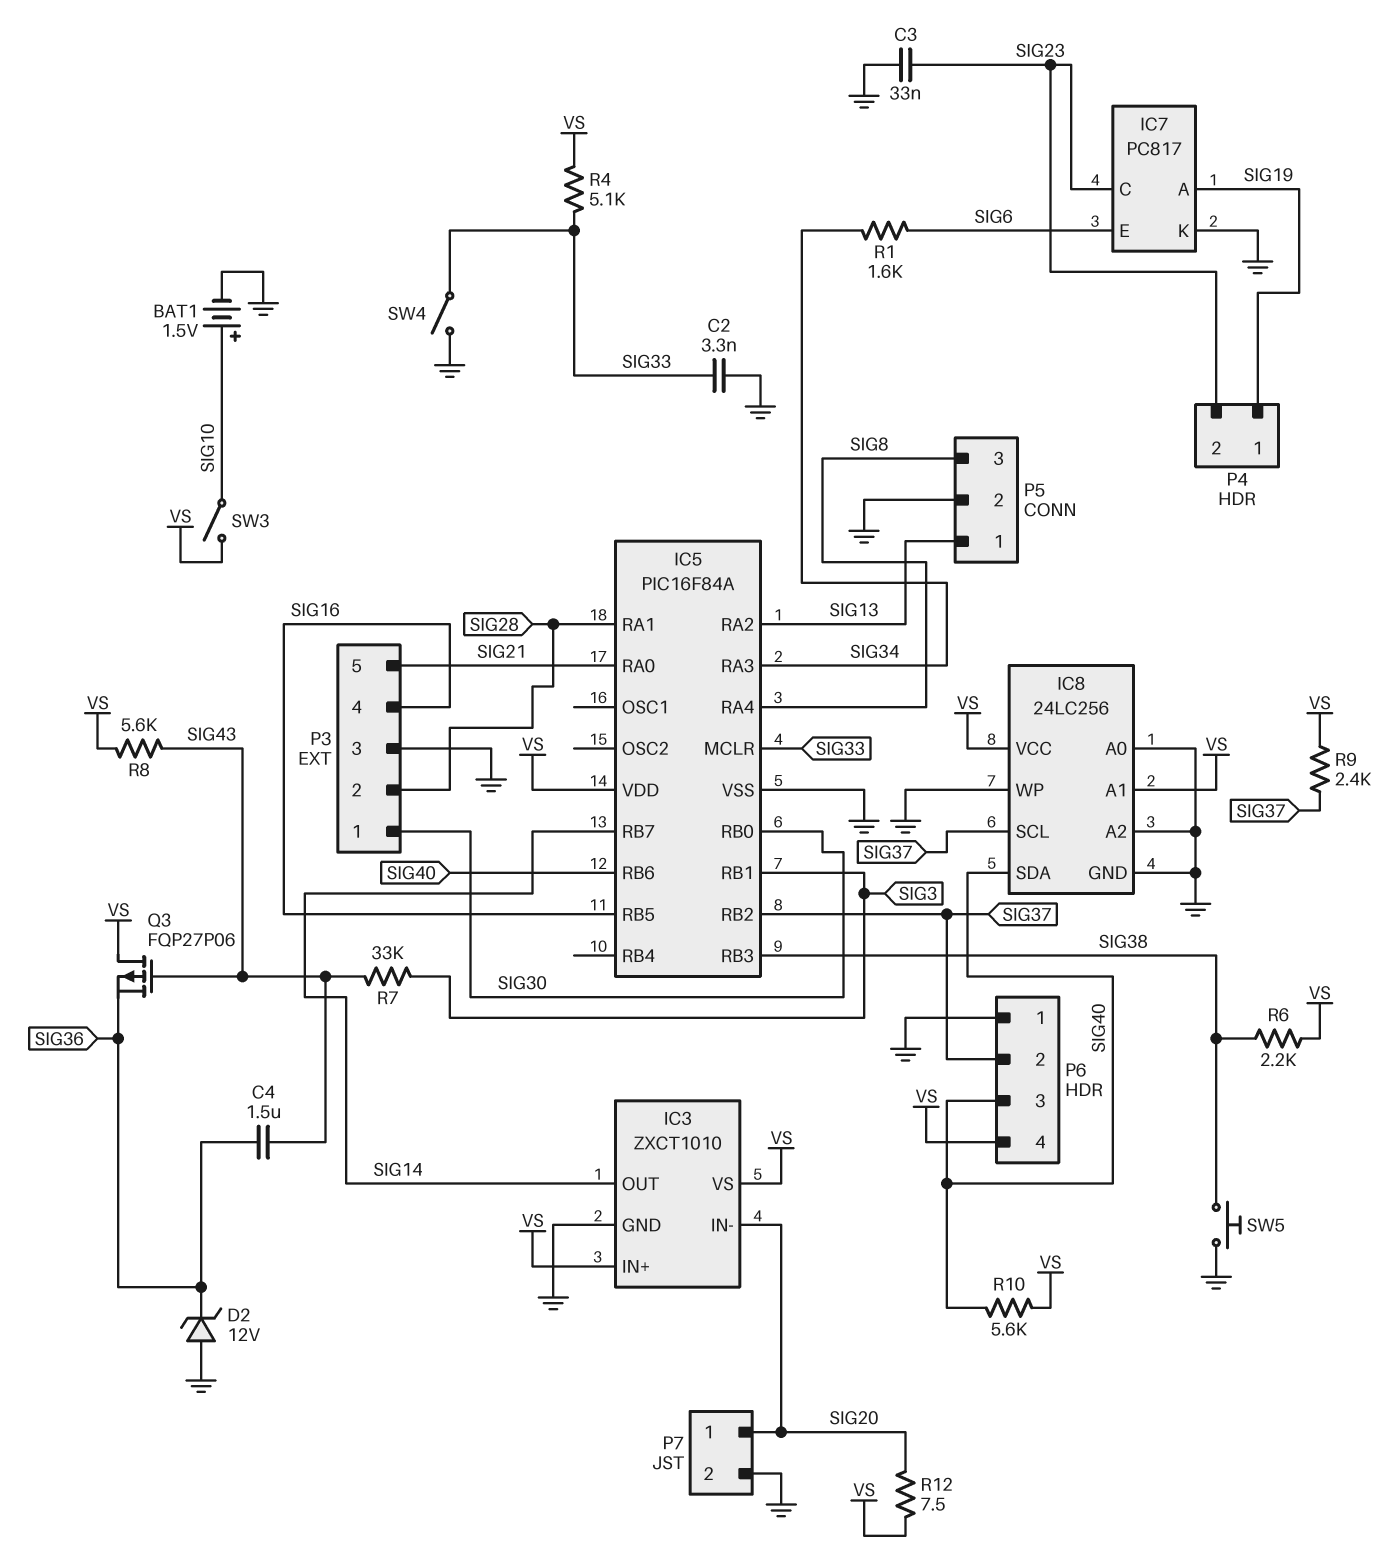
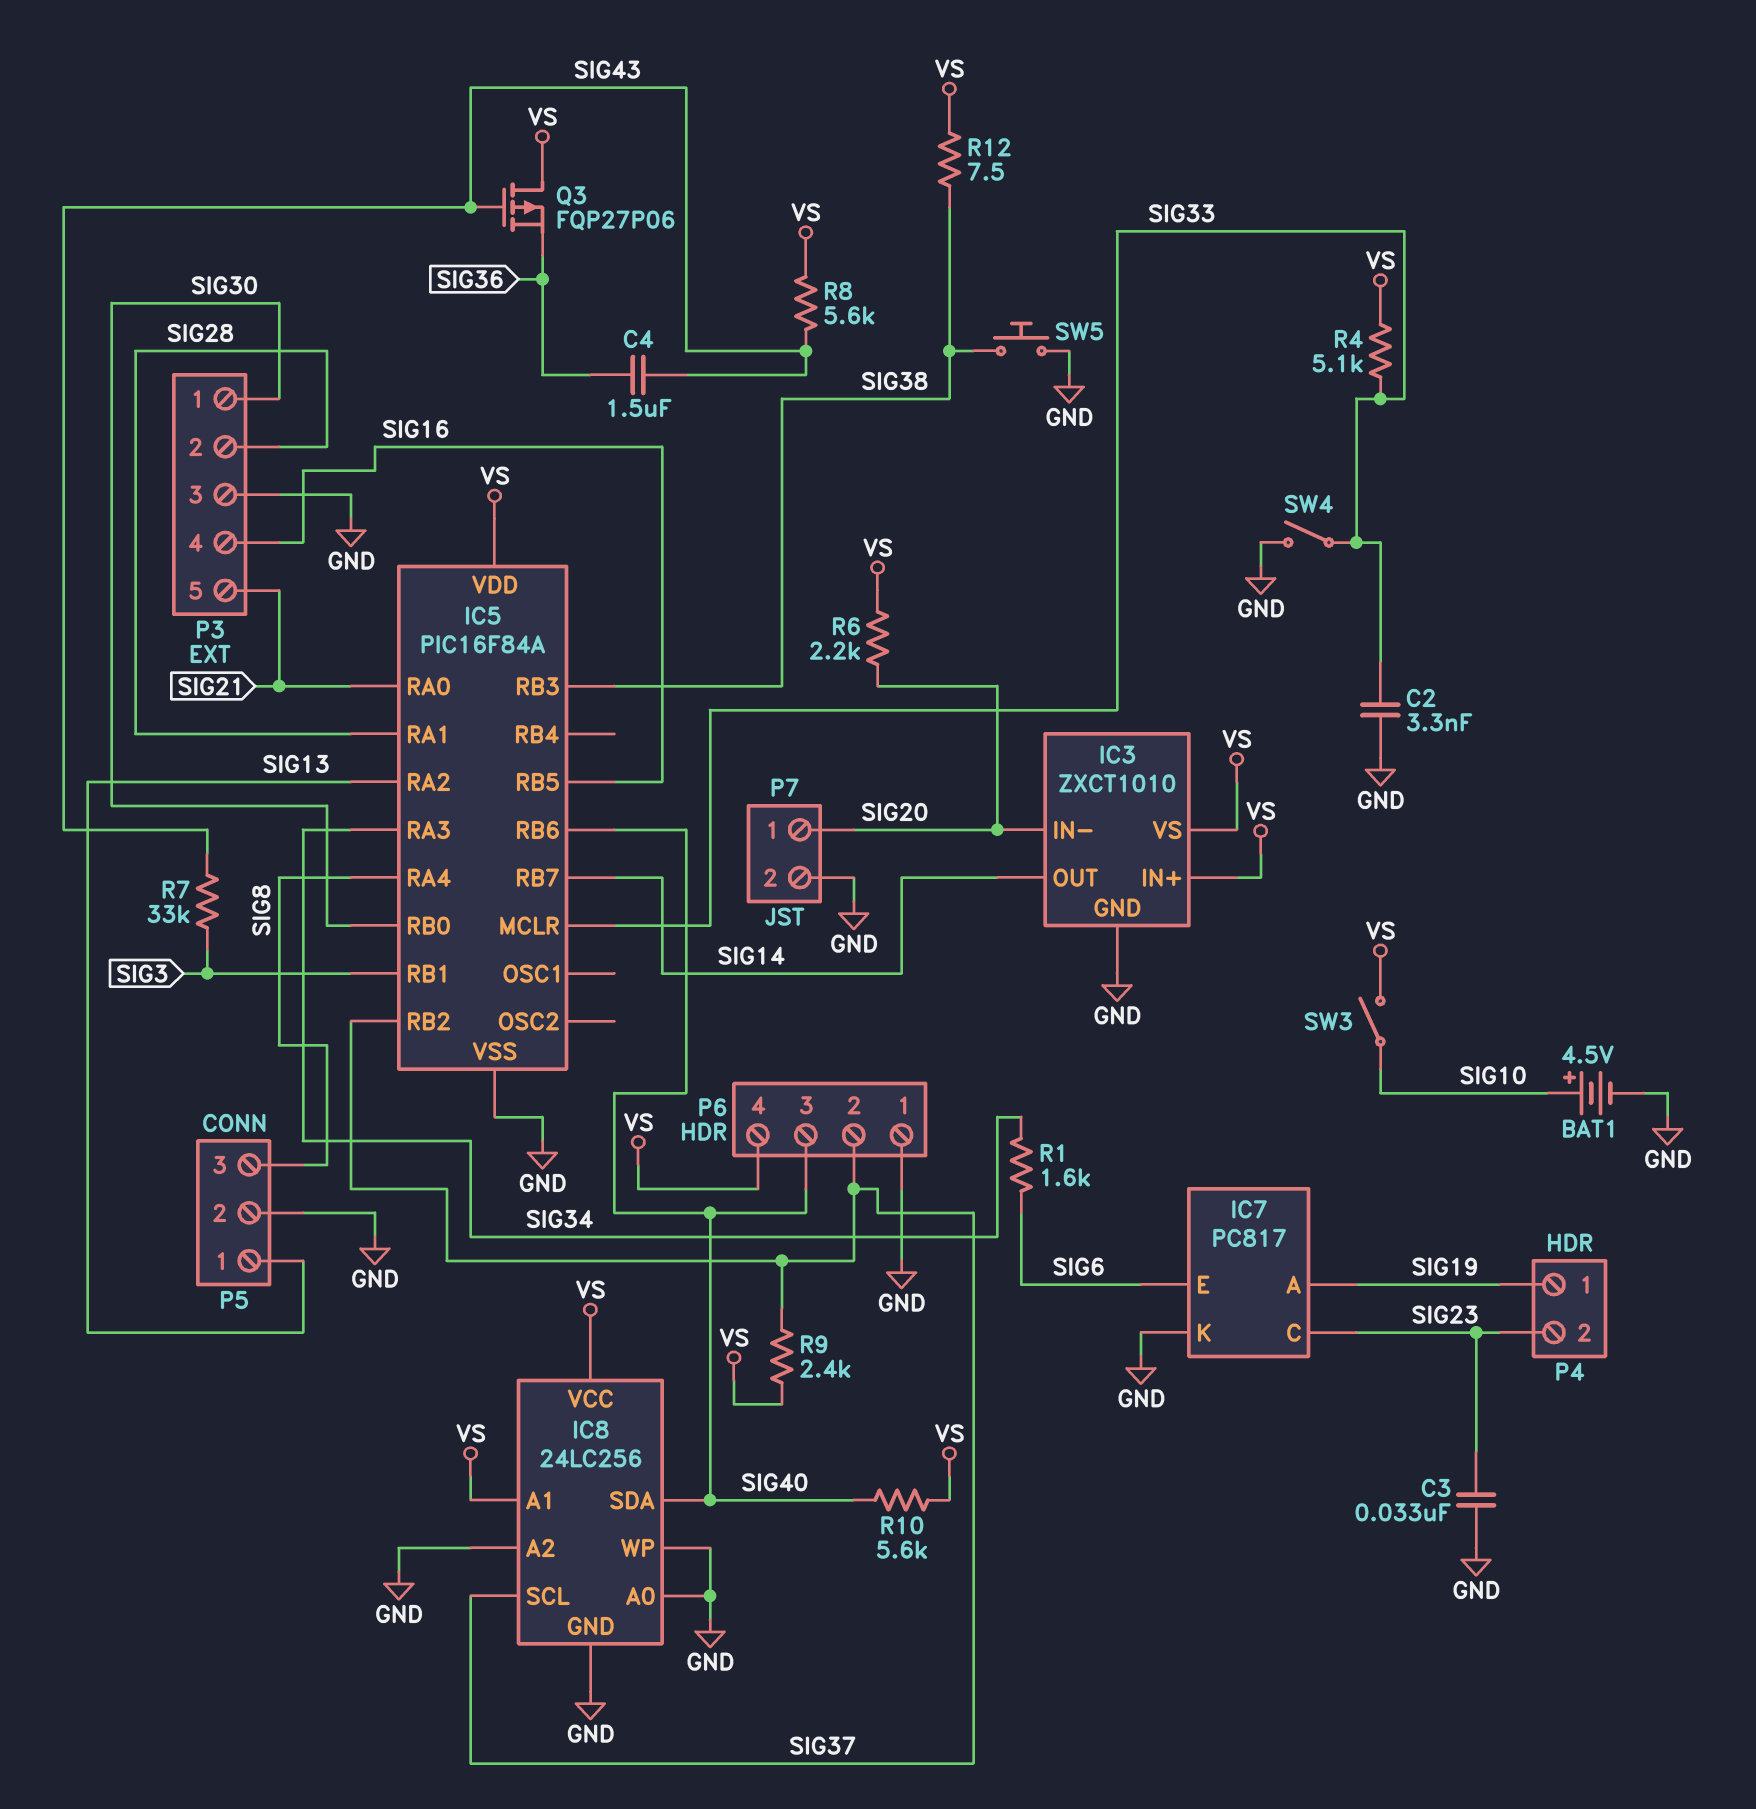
BAT1: 1.5V (plus SIG10, minus GND) -> 4.5V (plus SIG10, minus GND)
D2: zener 12V (A GND, K SIG36) -> none
R6: 2.2k (SIG38, VS) -> 2.2k (SIG20, VS)
R12: 7.5 (SIG20, VS) -> 7.5 (SIG38, VS)

